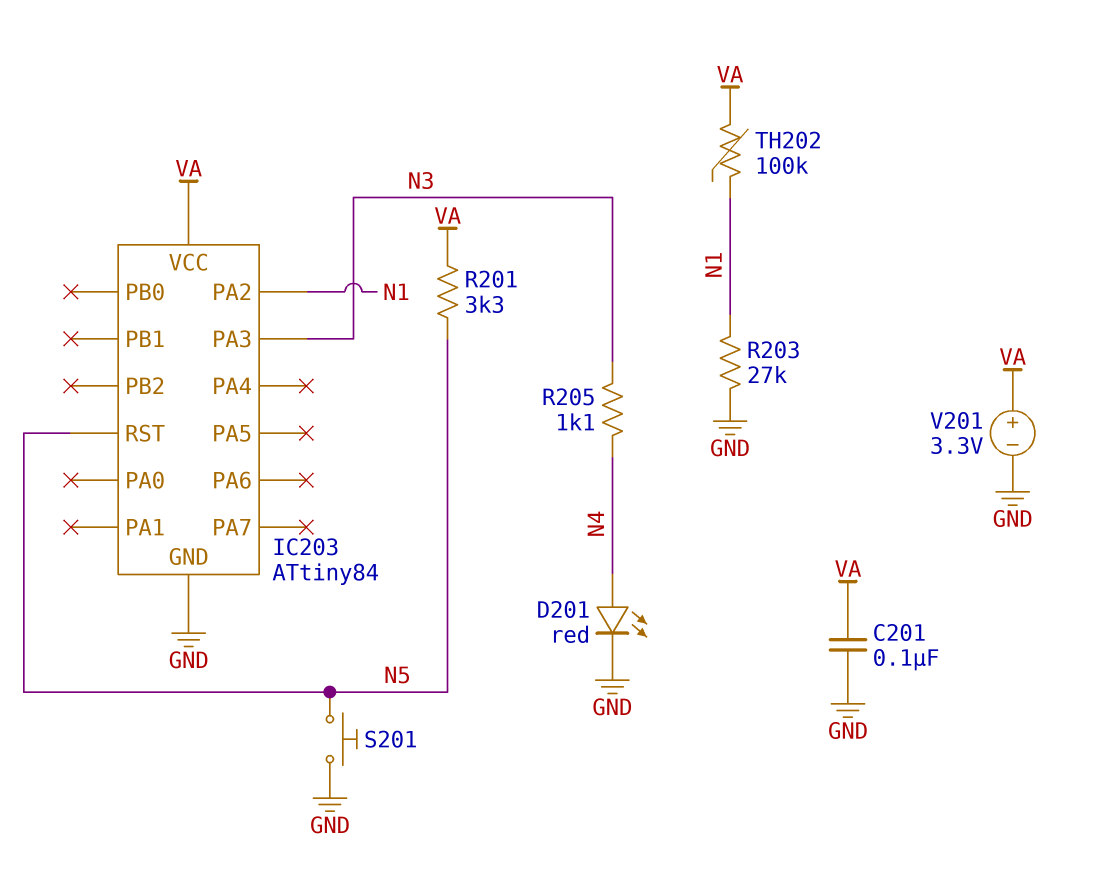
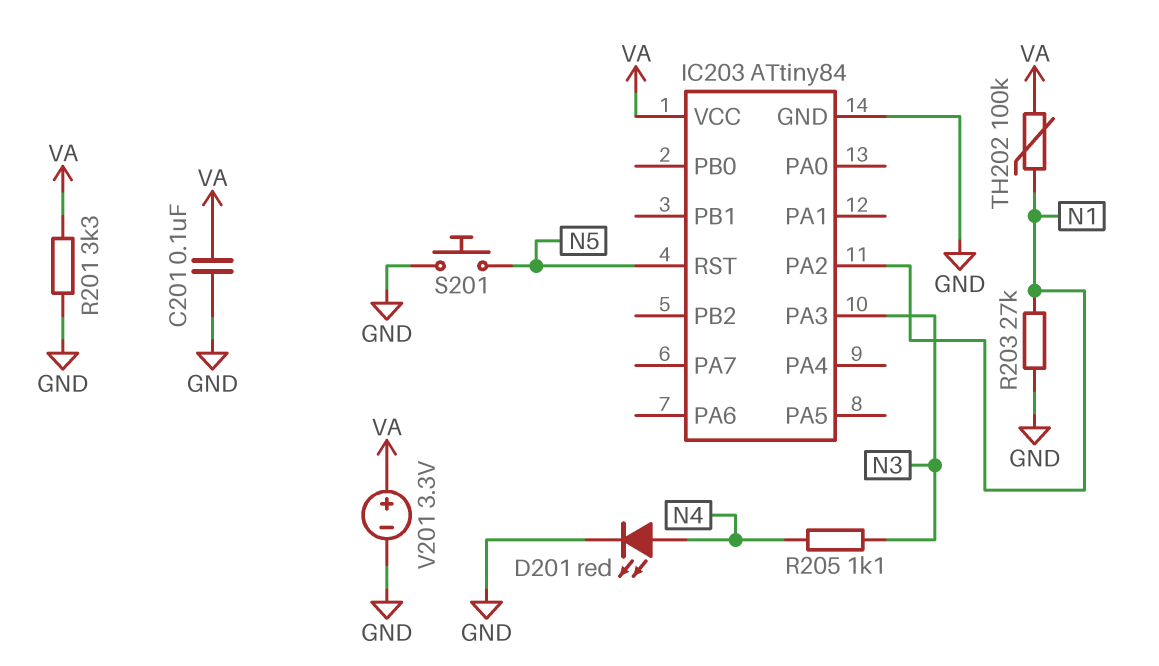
R201: 3.3k (N5, VA) -> 3.3k (GND, VA)

